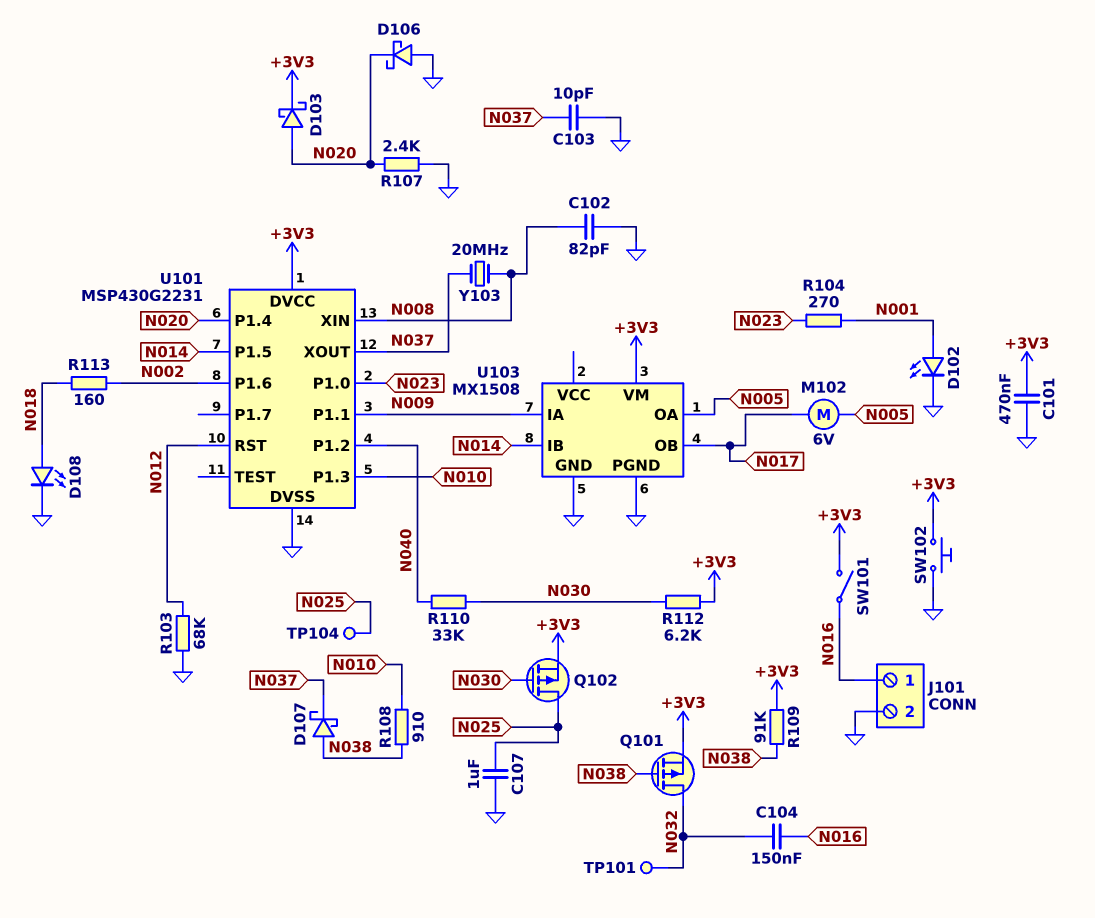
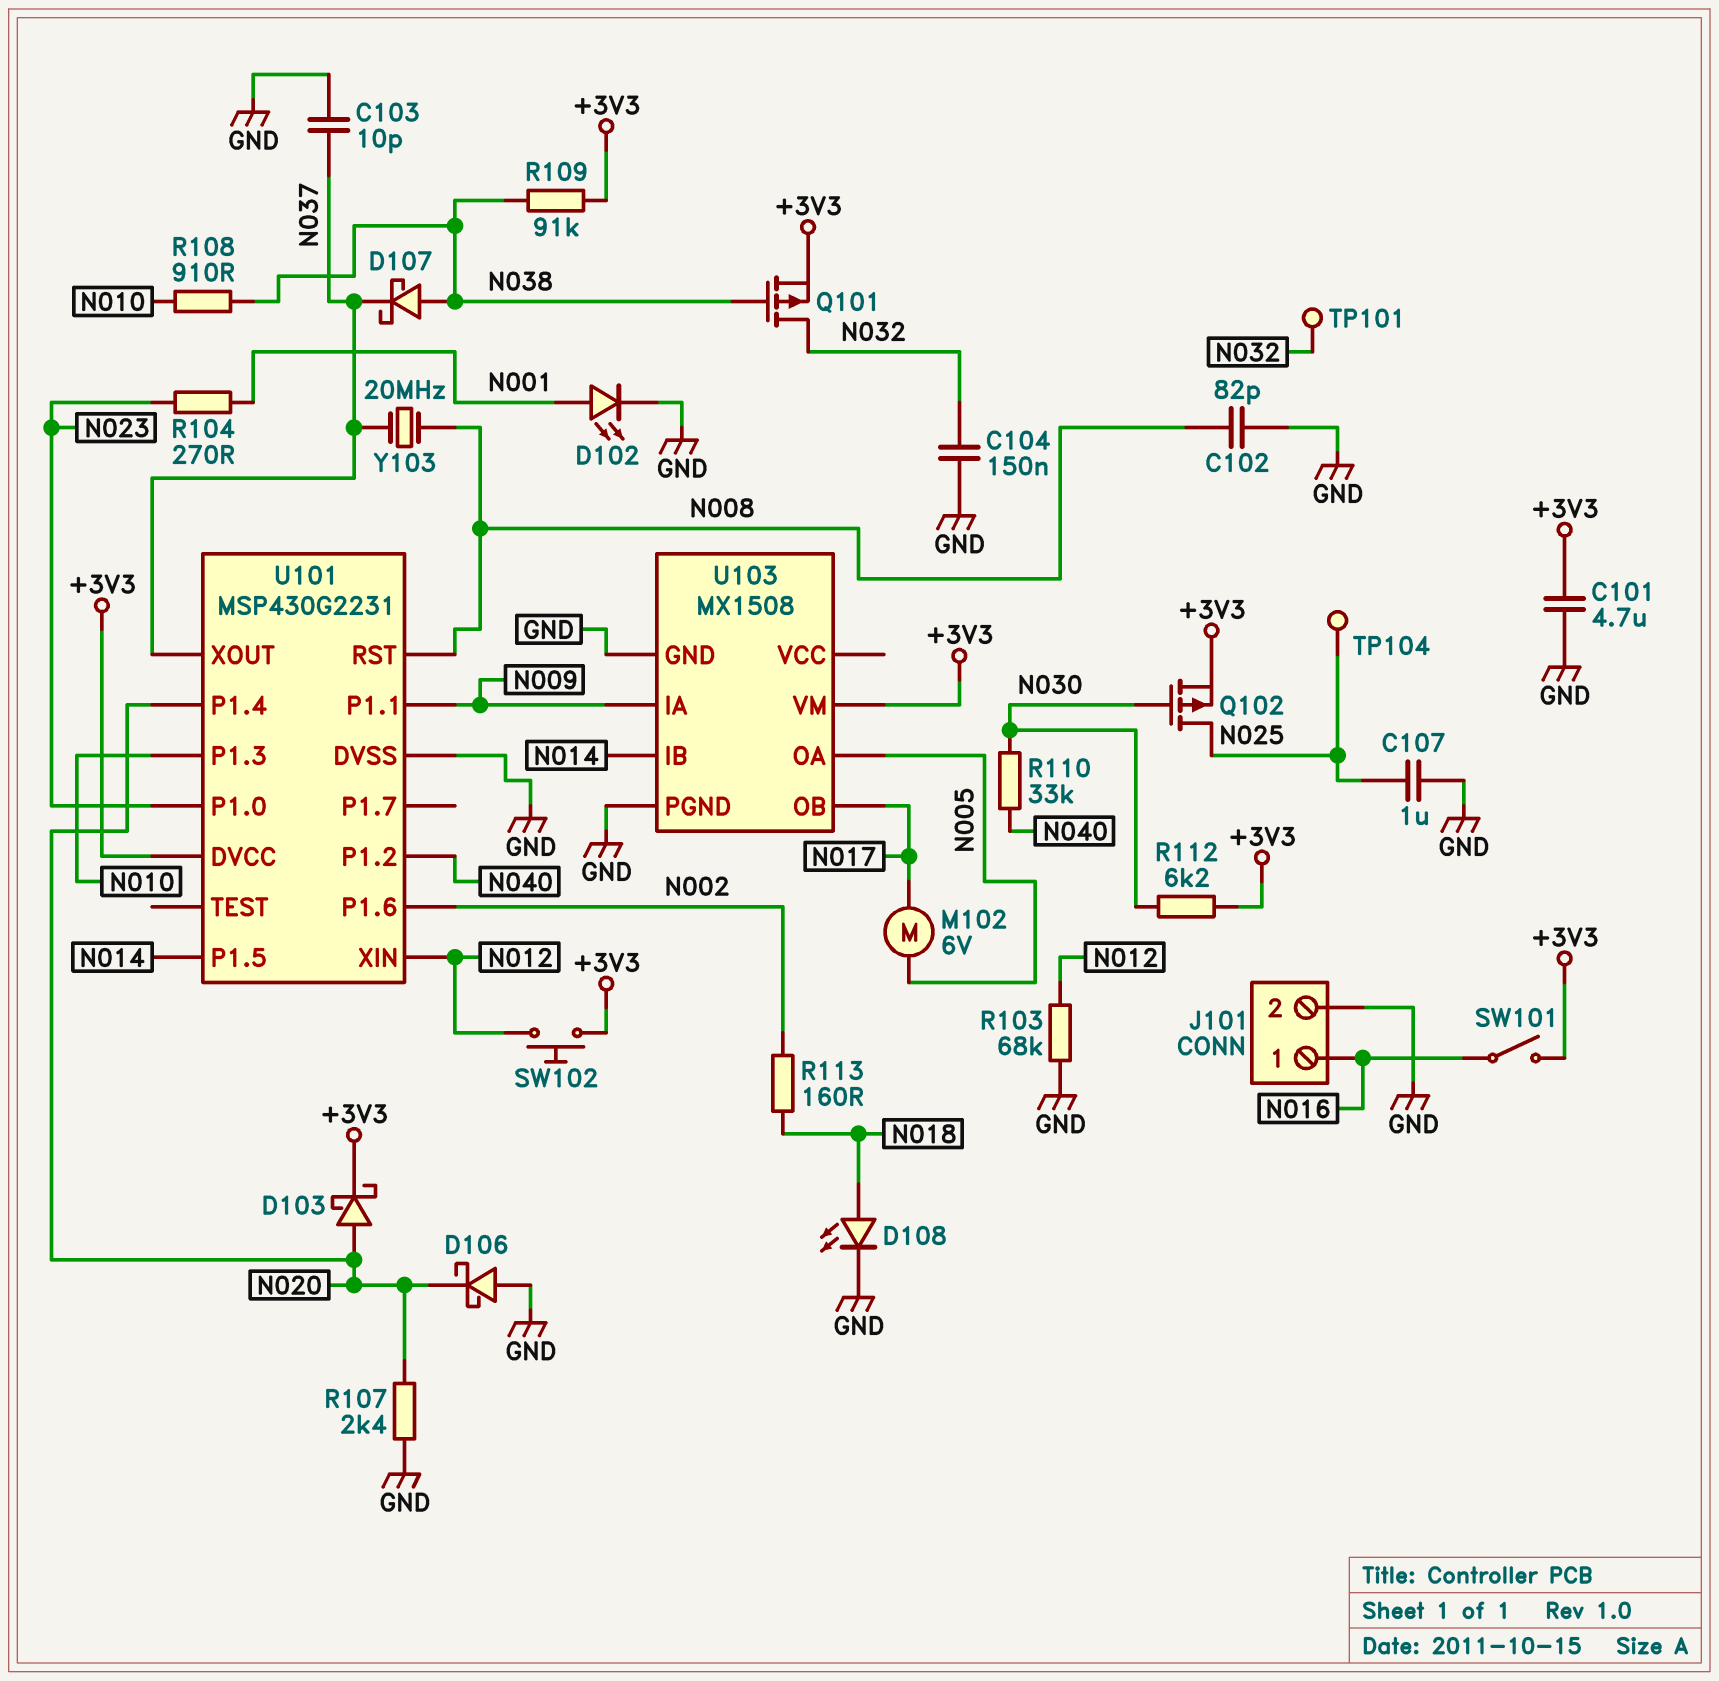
C101: 470nF (+3V3, GND) -> 4.7uF (+3V3, GND)
C104: 150nF (N016, N032) -> 150nF (GND, N032)
SW102: button (+3V3, GND) -> button (+3V3, N012)
U101 pin RST: N012 -> N008
U101 pin XIN: N008 -> N012

